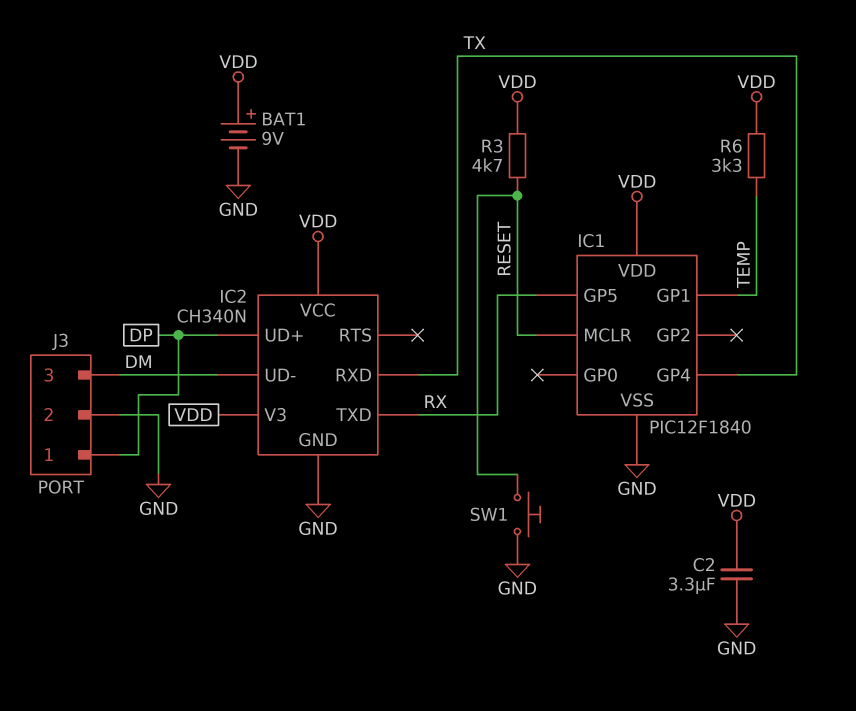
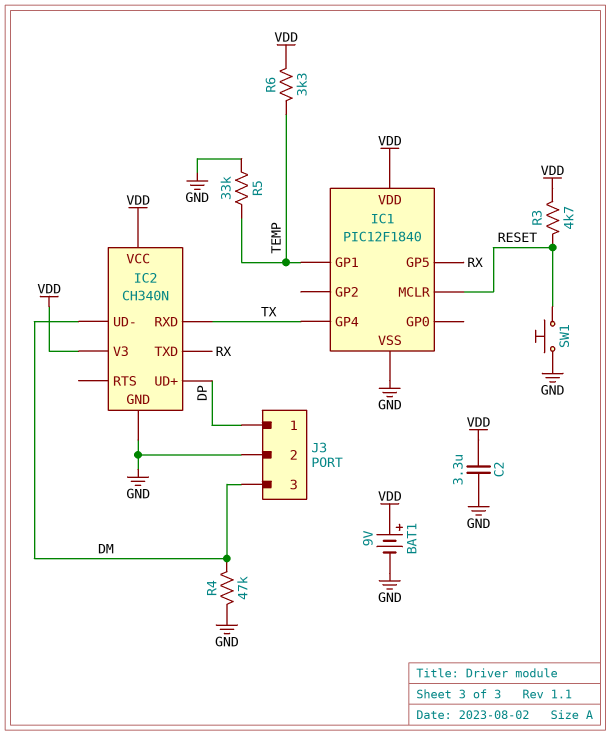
R4: none -> 47k (DM, GND)
R5: none -> 33k (GND, TEMP)

